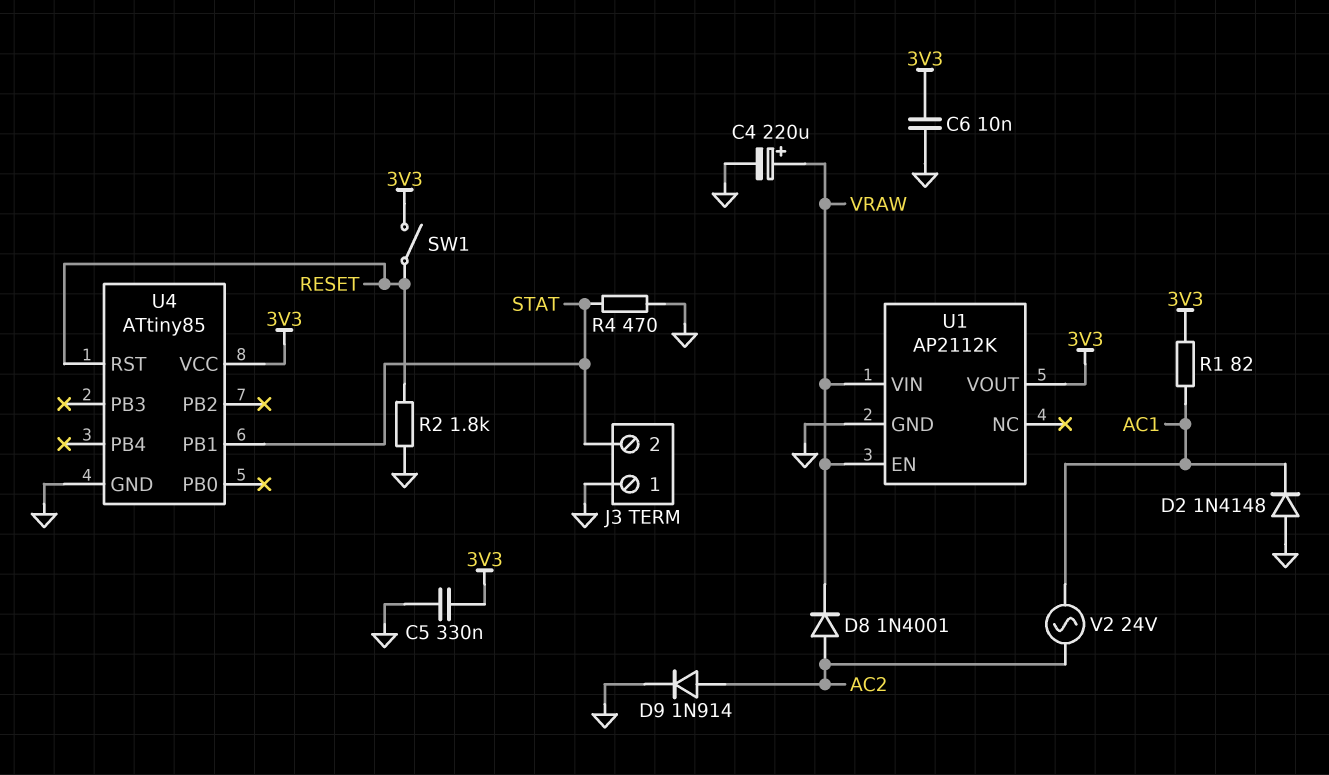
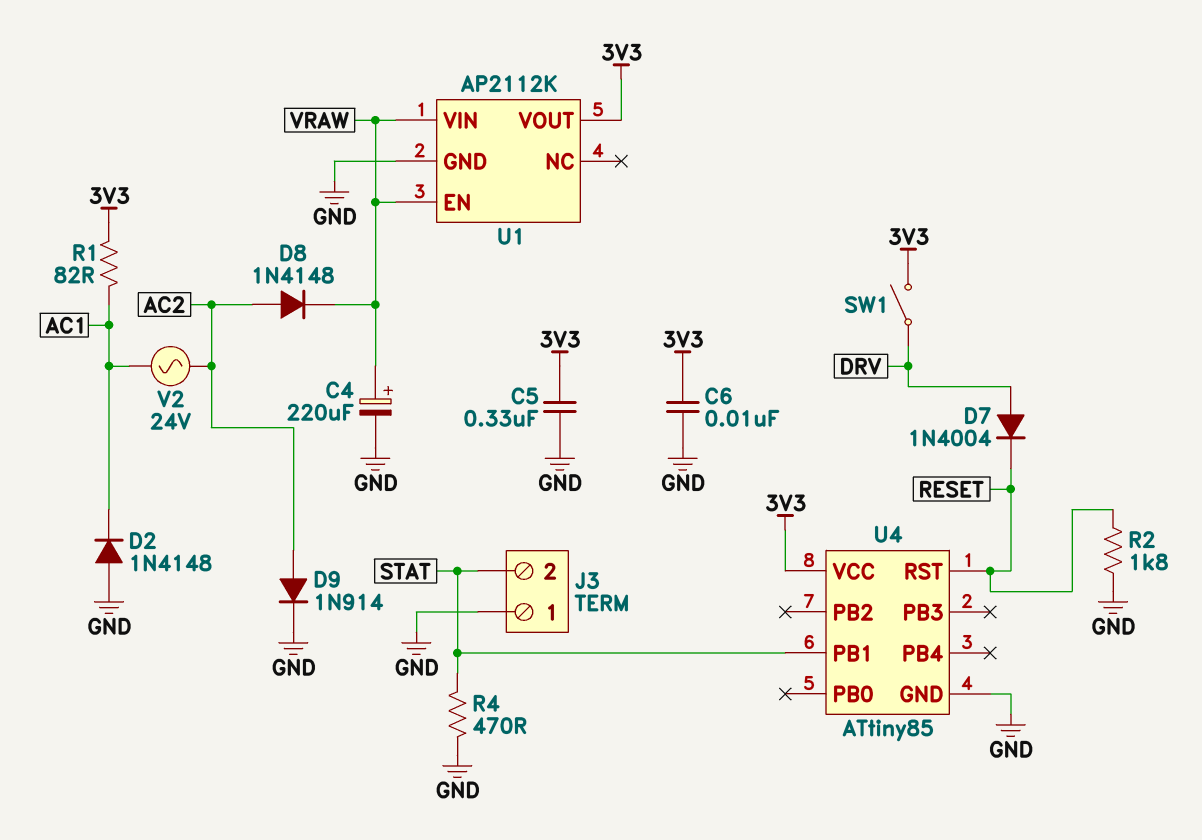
D7: none -> diode 1N4004 (A DRV, K RESET)
D8: diode 1N4001 (A AC2, K VRAW) -> diode 1N4148 (A AC2, K VRAW)
SW1: switch (3V3, RESET) -> switch (3V3, DRV)

